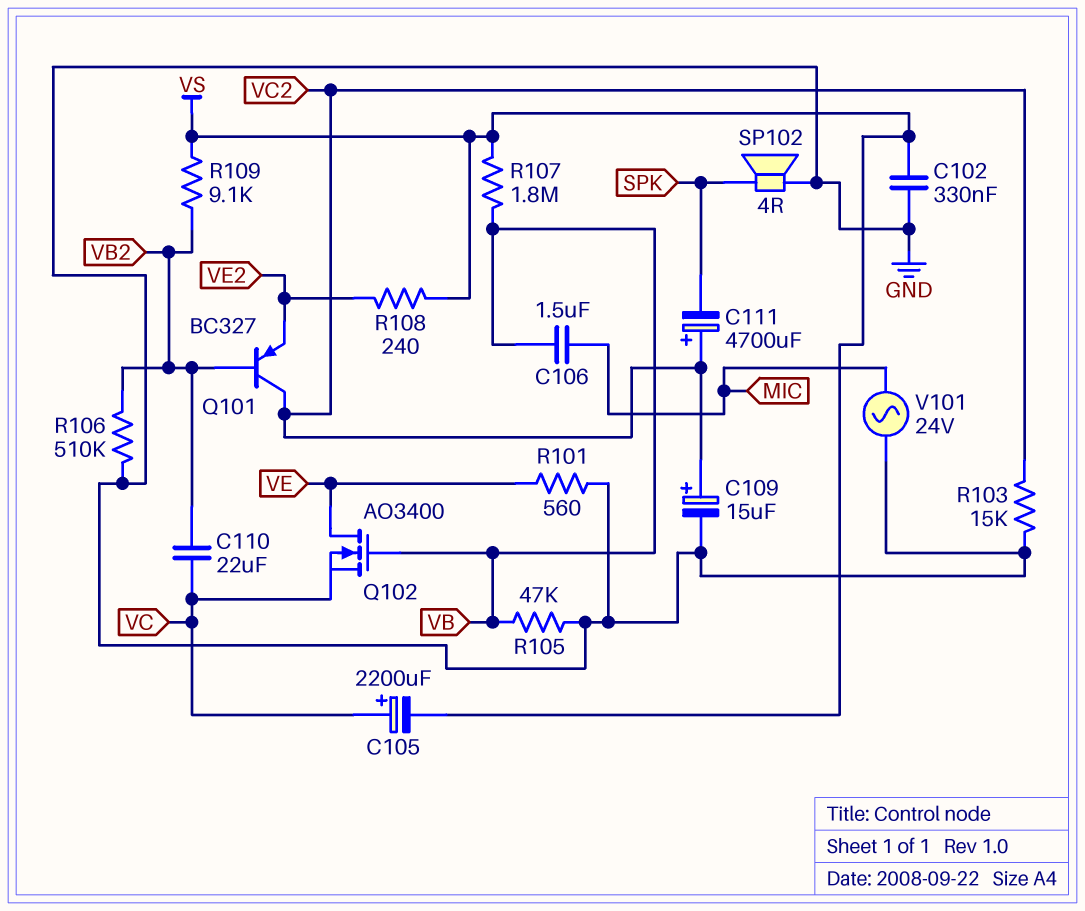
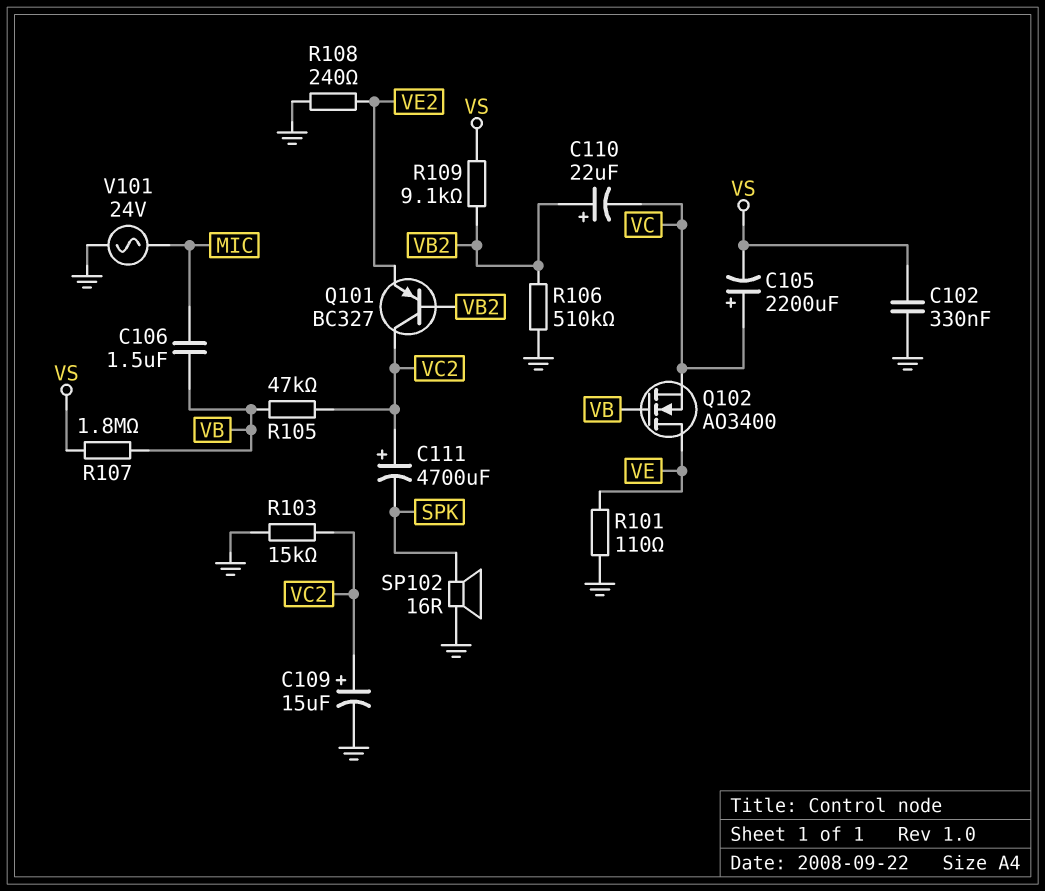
C110: 22uF (VB2, VC) -> 22uF (plus VB2, minus VC)
R101: 560 (GND, VE) -> 110 (GND, VE)
R105: 47k (GND, VB) -> 47k (VB, VC2)
R108: 240 (VE2, VS) -> 240 (GND, VE2)
SP102: speaker 4R (GND, SPK) -> speaker 16R (GND, SPK)

